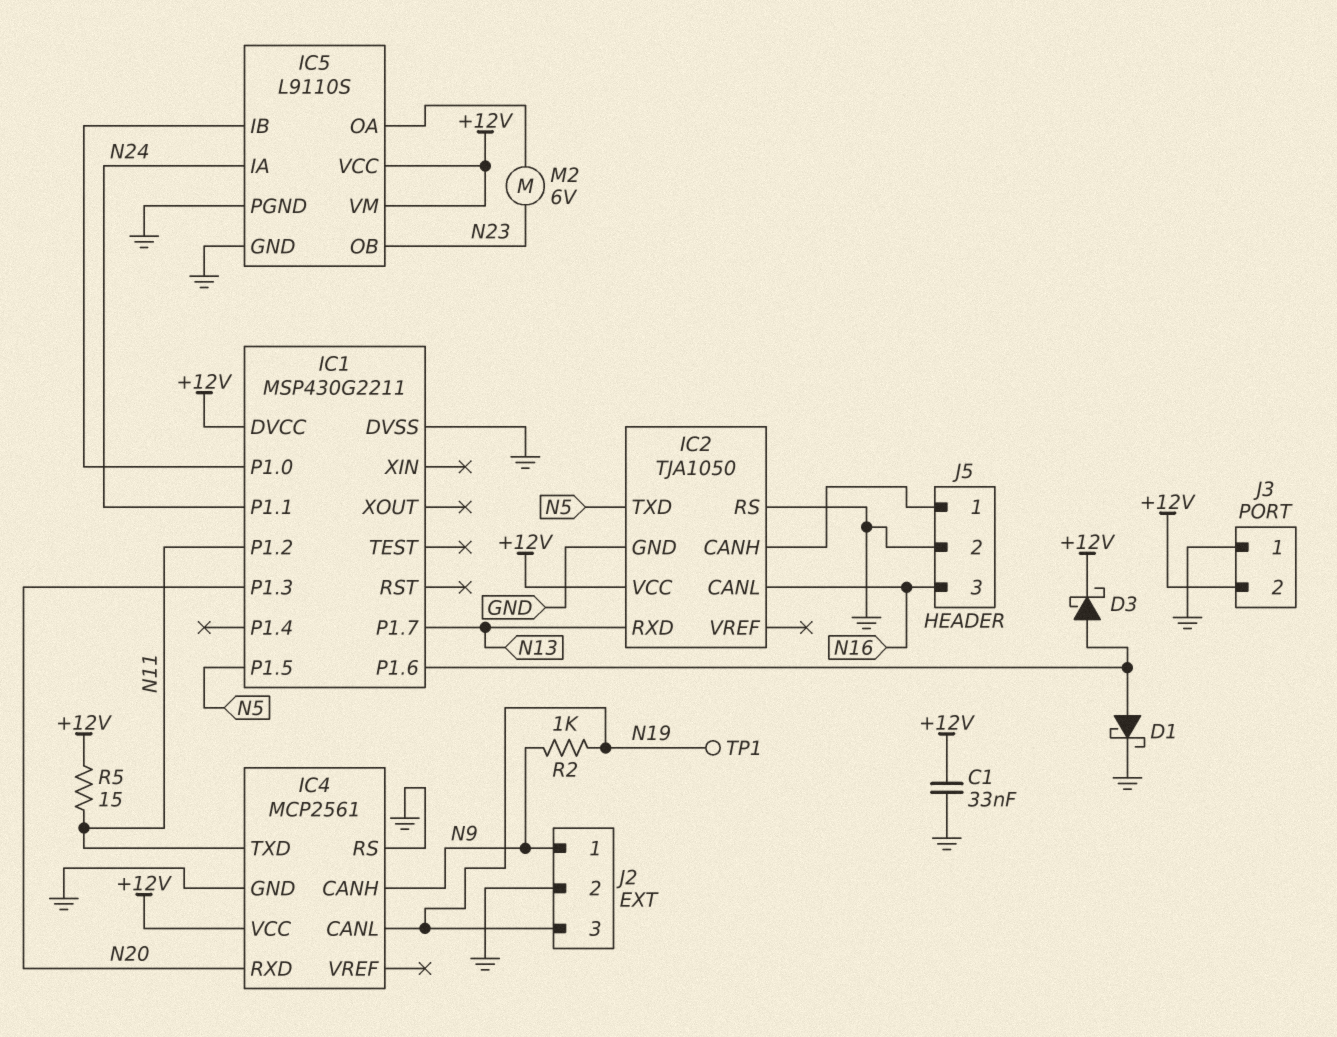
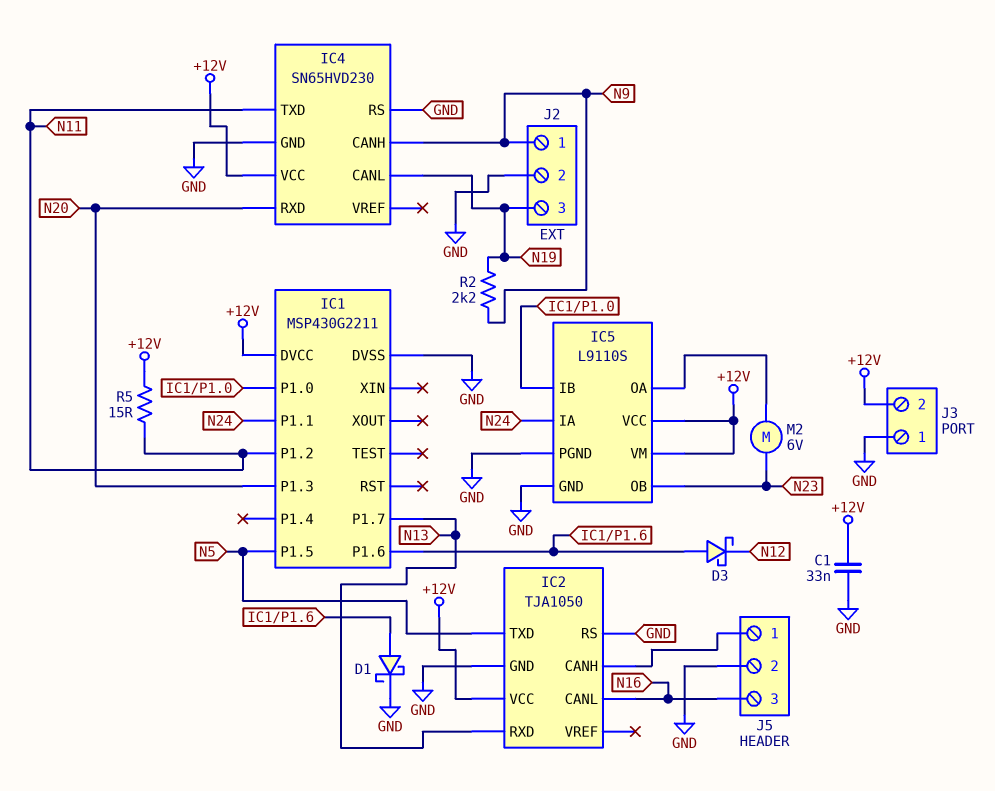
D3: schottky (A IC1/P1.6, K +12V) -> schottky (A IC1/P1.6, K N12)
IC4: MCP2561 -> SN65HVD230
R2: 1k (N9, N19) -> 2.2k (N9, N19)
TP1: test point (N19) -> none

